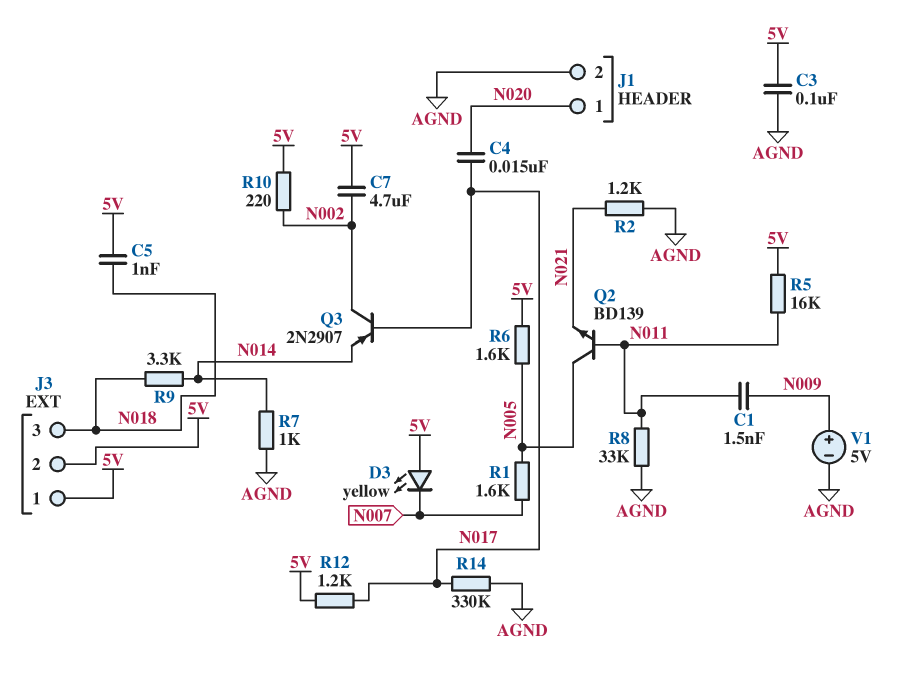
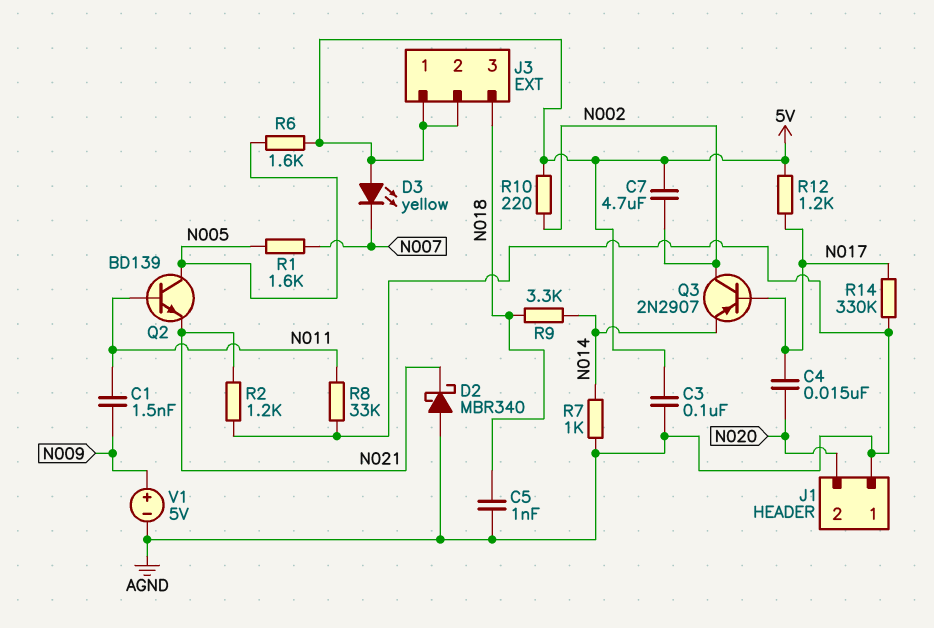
C5: 1nF (5V, N018) -> 1nF (AGND, N018)
D2: none -> schottky MBR340 (A AGND, K N021)
J1 pin 1: N020 -> AGND
J1 pin 2: AGND -> N020
R5: 16k (5V, N011) -> none

